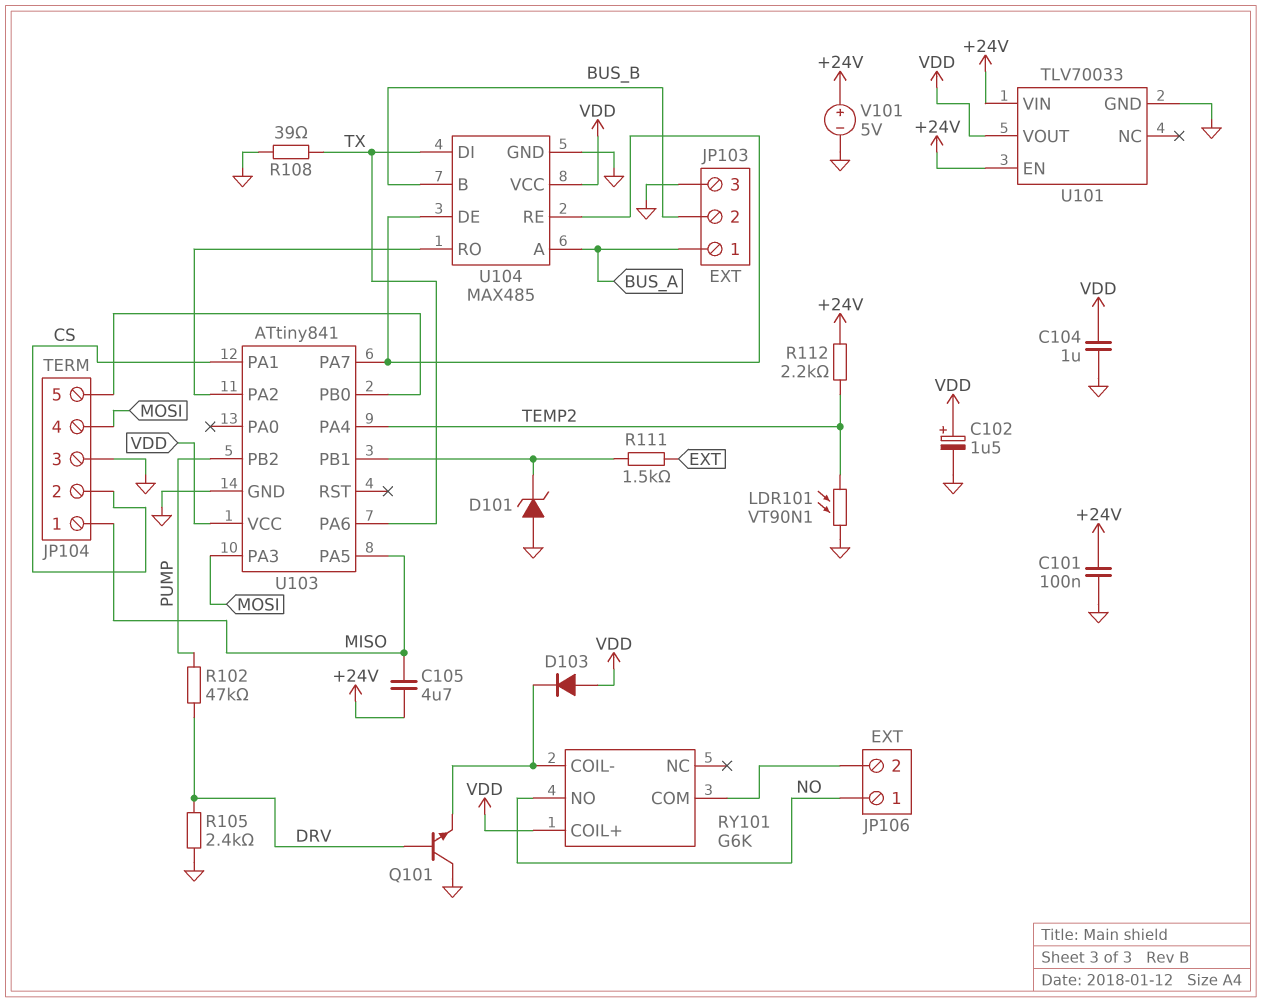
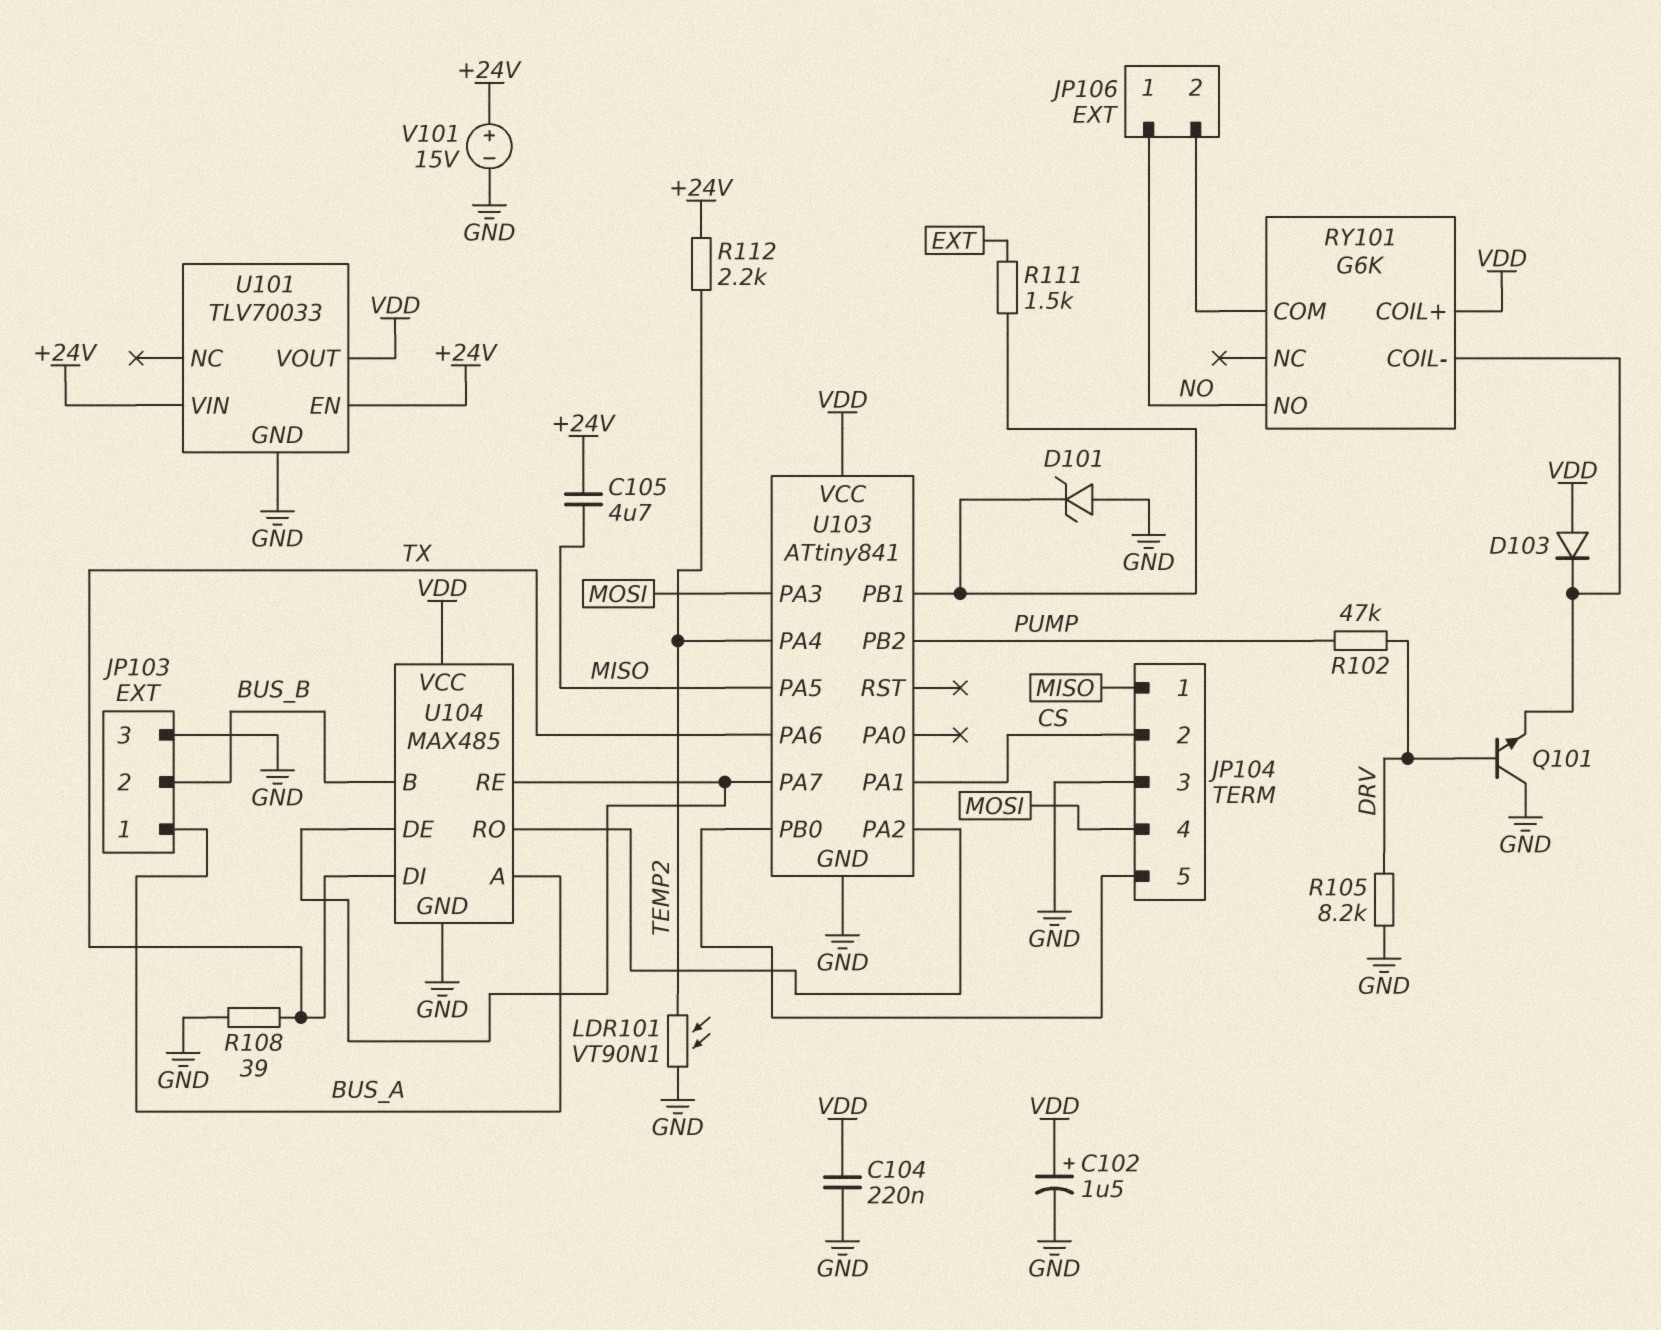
C101: 100nF (+24V, GND) -> none
C104: 1uF (GND, VDD) -> 220nF (GND, VDD)
R105: 2.4k (DRV, GND) -> 8.2k (DRV, GND)
V101: 5V (plus +24V, minus GND) -> 15V (plus +24V, minus GND)

